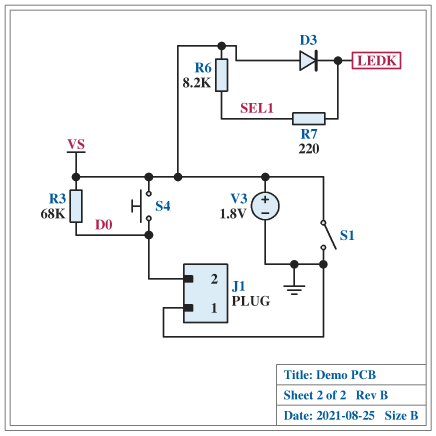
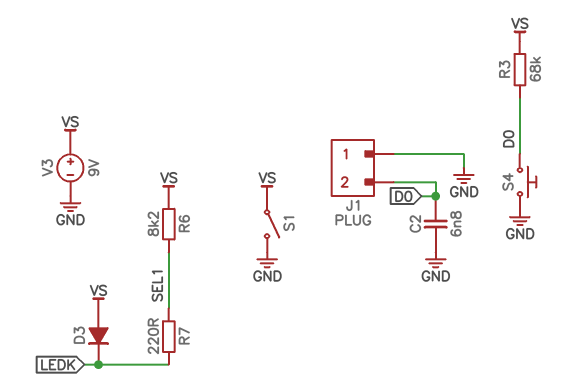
C2: none -> 6.8nF (D0, GND)
S4: button (D0, VS) -> button (D0, GND)
V3: 1.8V (plus VS, minus GND) -> 9V (plus VS, minus GND)

